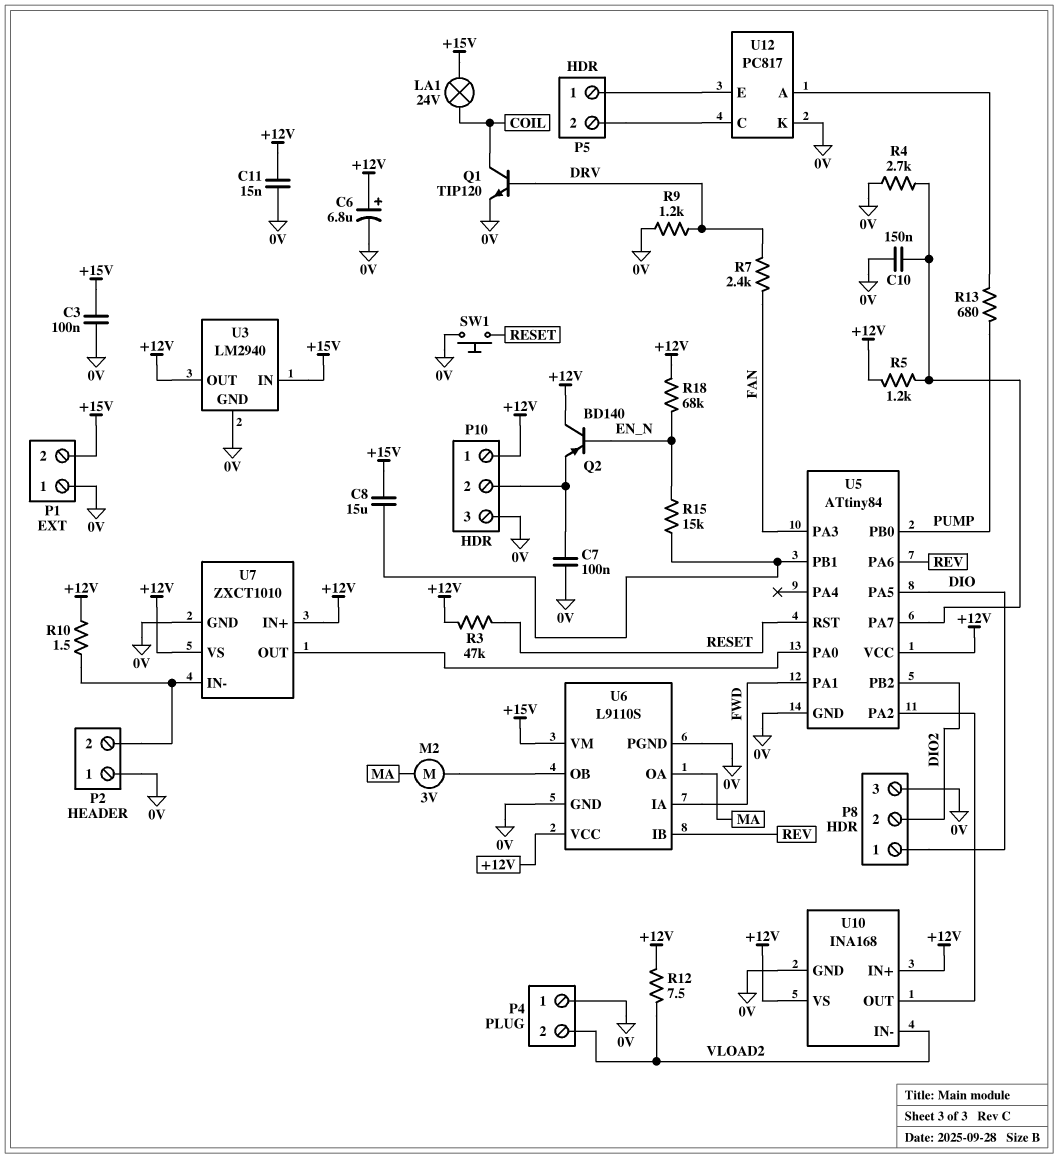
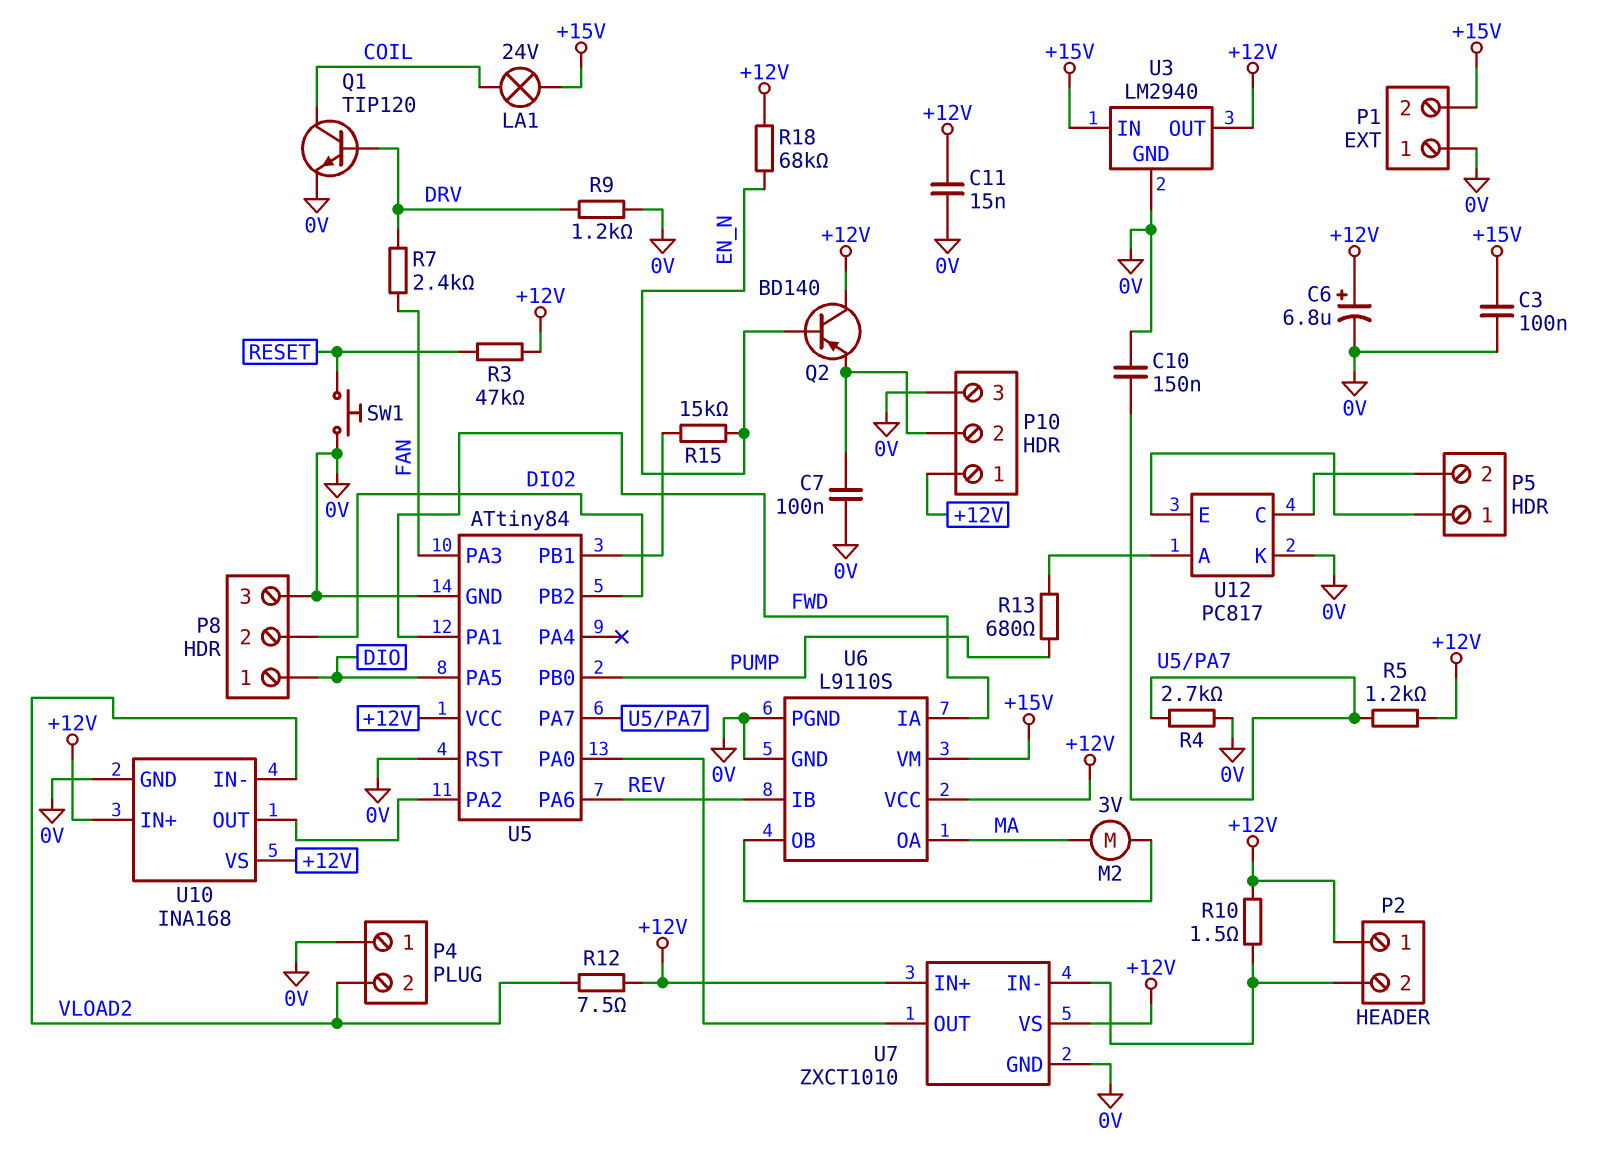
C8: 15uF (+15V, U5/PB1) -> none
P2 pin 1: 0V -> +12V
U5 pin RST: RESET -> 0V

